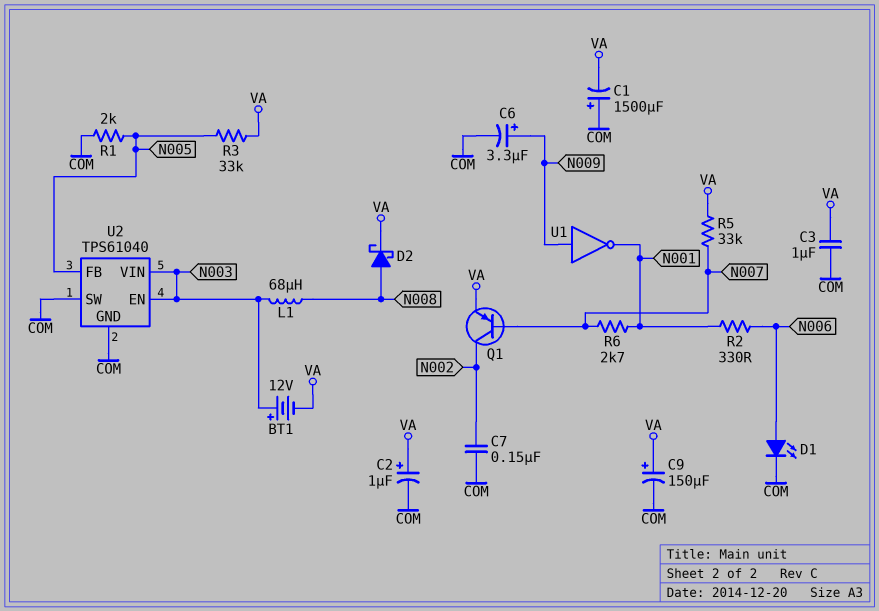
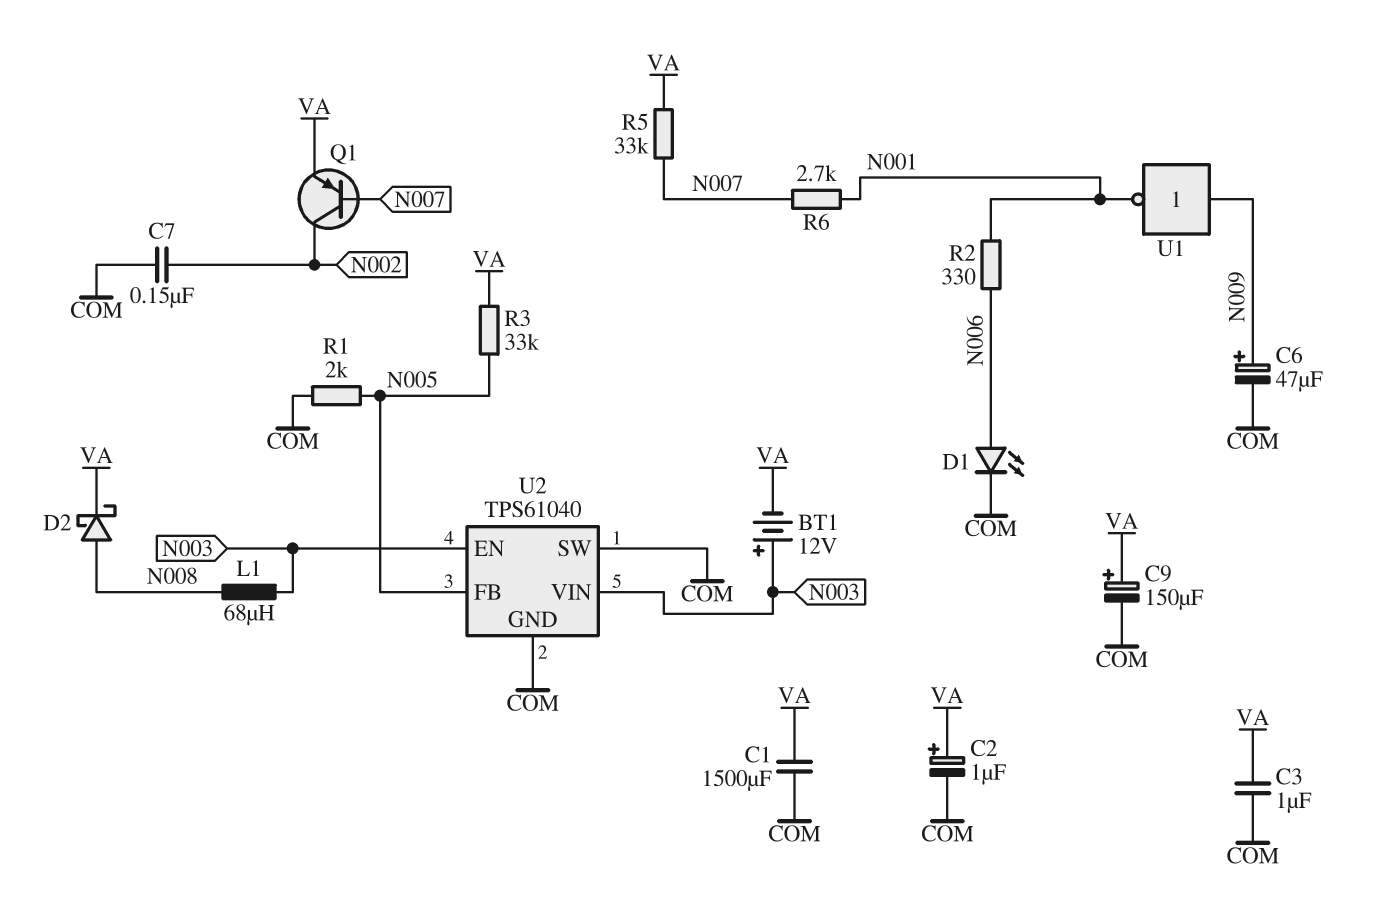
C1: 1500uF (plus COM, minus VA) -> 1500uF (COM, VA)
C6: 3.3uF (plus N009, minus COM) -> 47uF (plus N009, minus COM)

